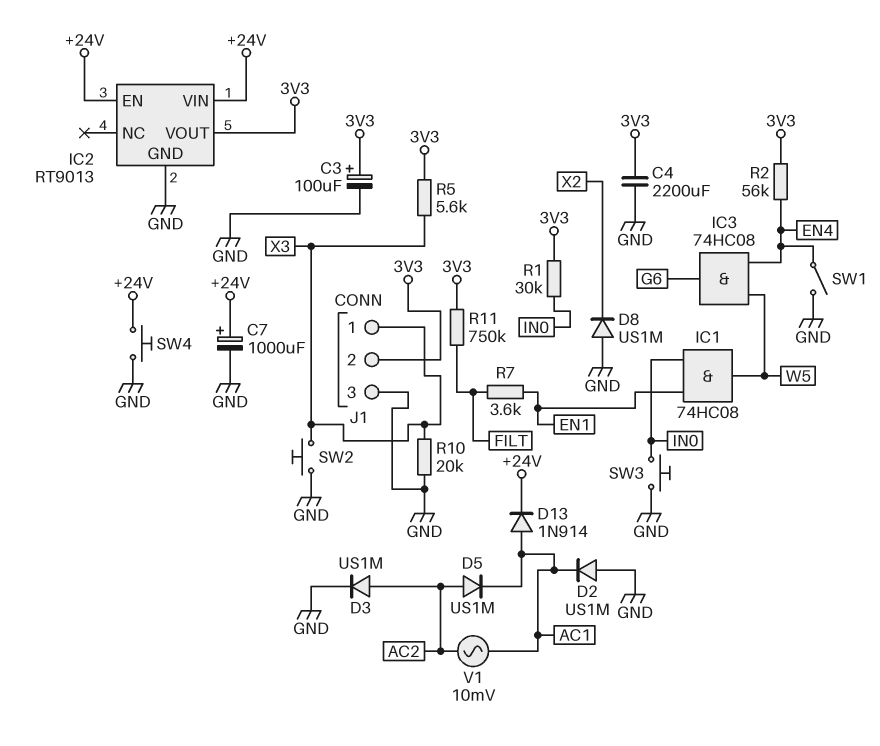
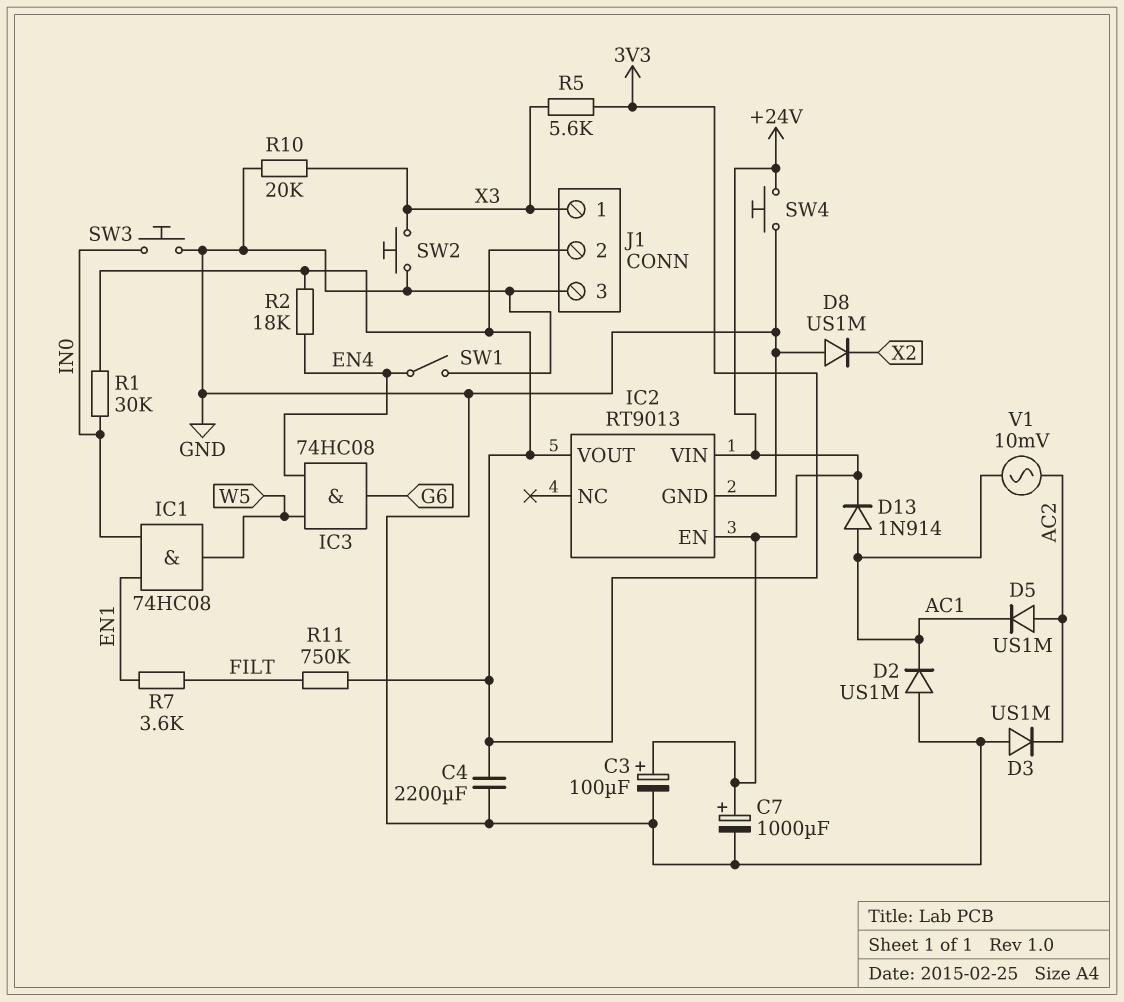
C3: 100uF (plus 3V3, minus GND) -> 100uF (plus +24V, minus GND)
D3: diode US1M (A AC2, K GND) -> diode US1M (A GND, K AC2)
R2: 56k (3V3, EN4) -> 18k (3V3, EN4)

